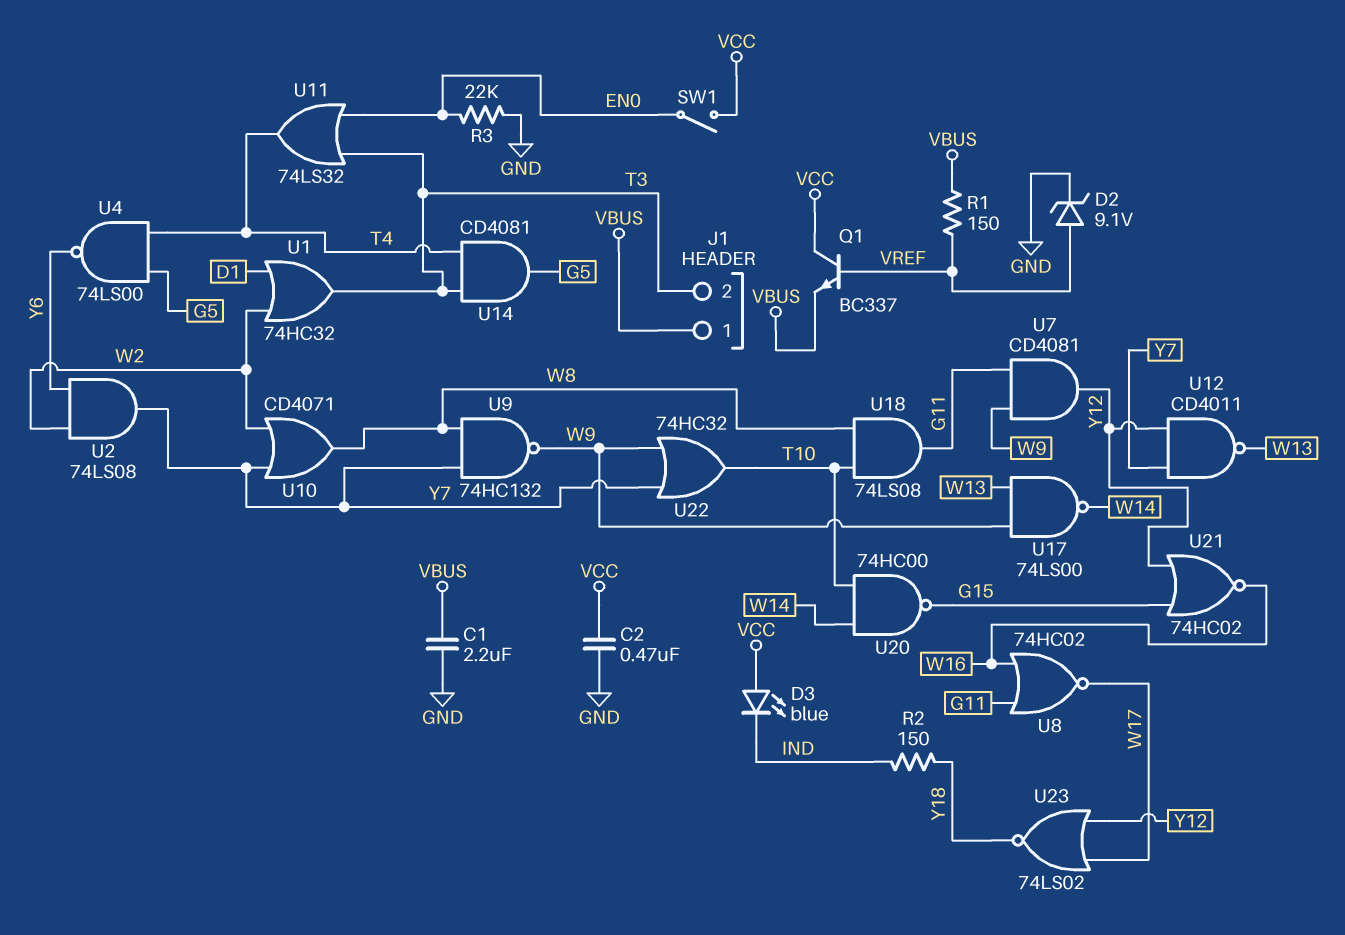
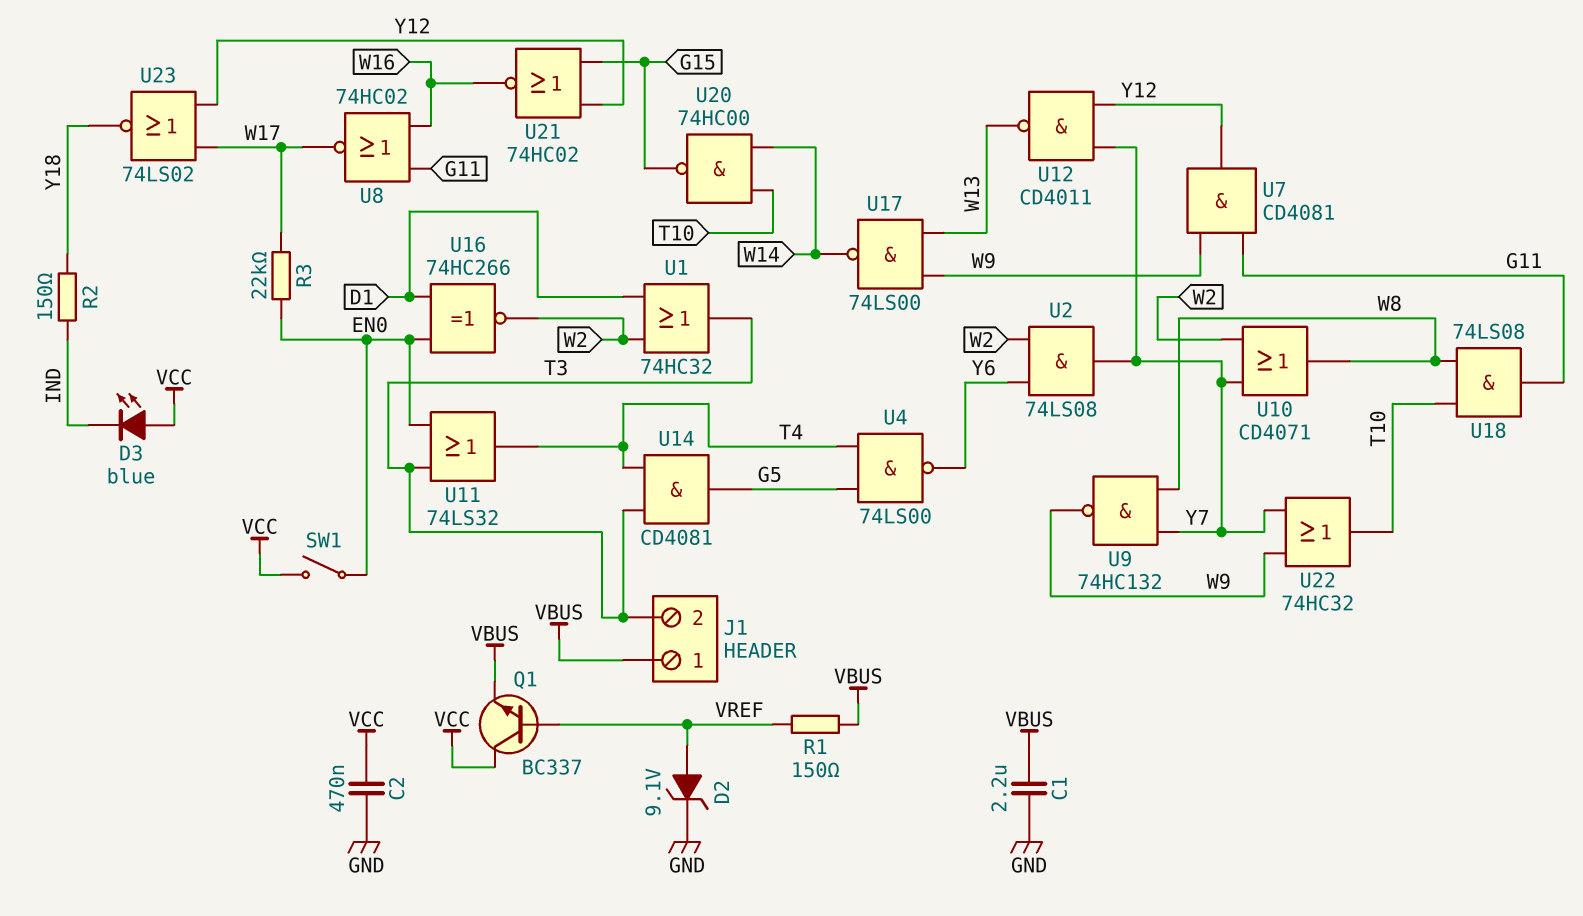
R3: 22k (EN0, GND) -> 22k (EN0, W17)
U16: none -> XNOR 74HC266 (in D1, in EN0, out W2)

